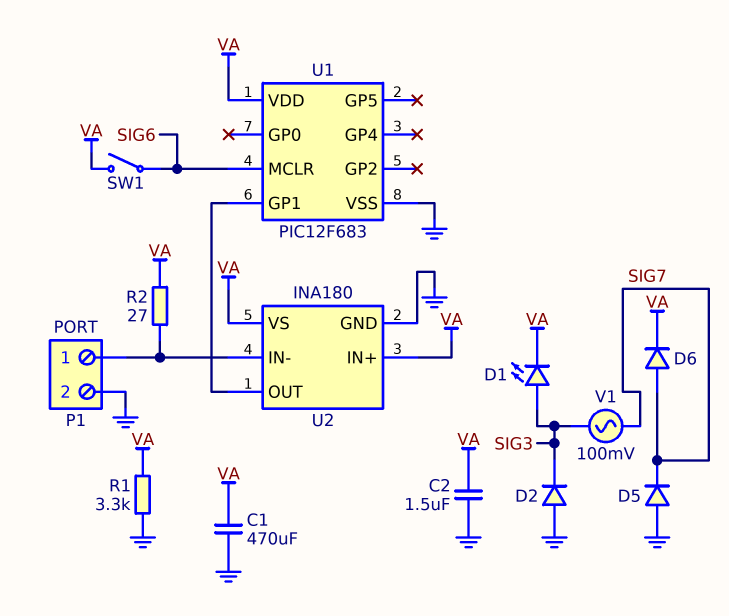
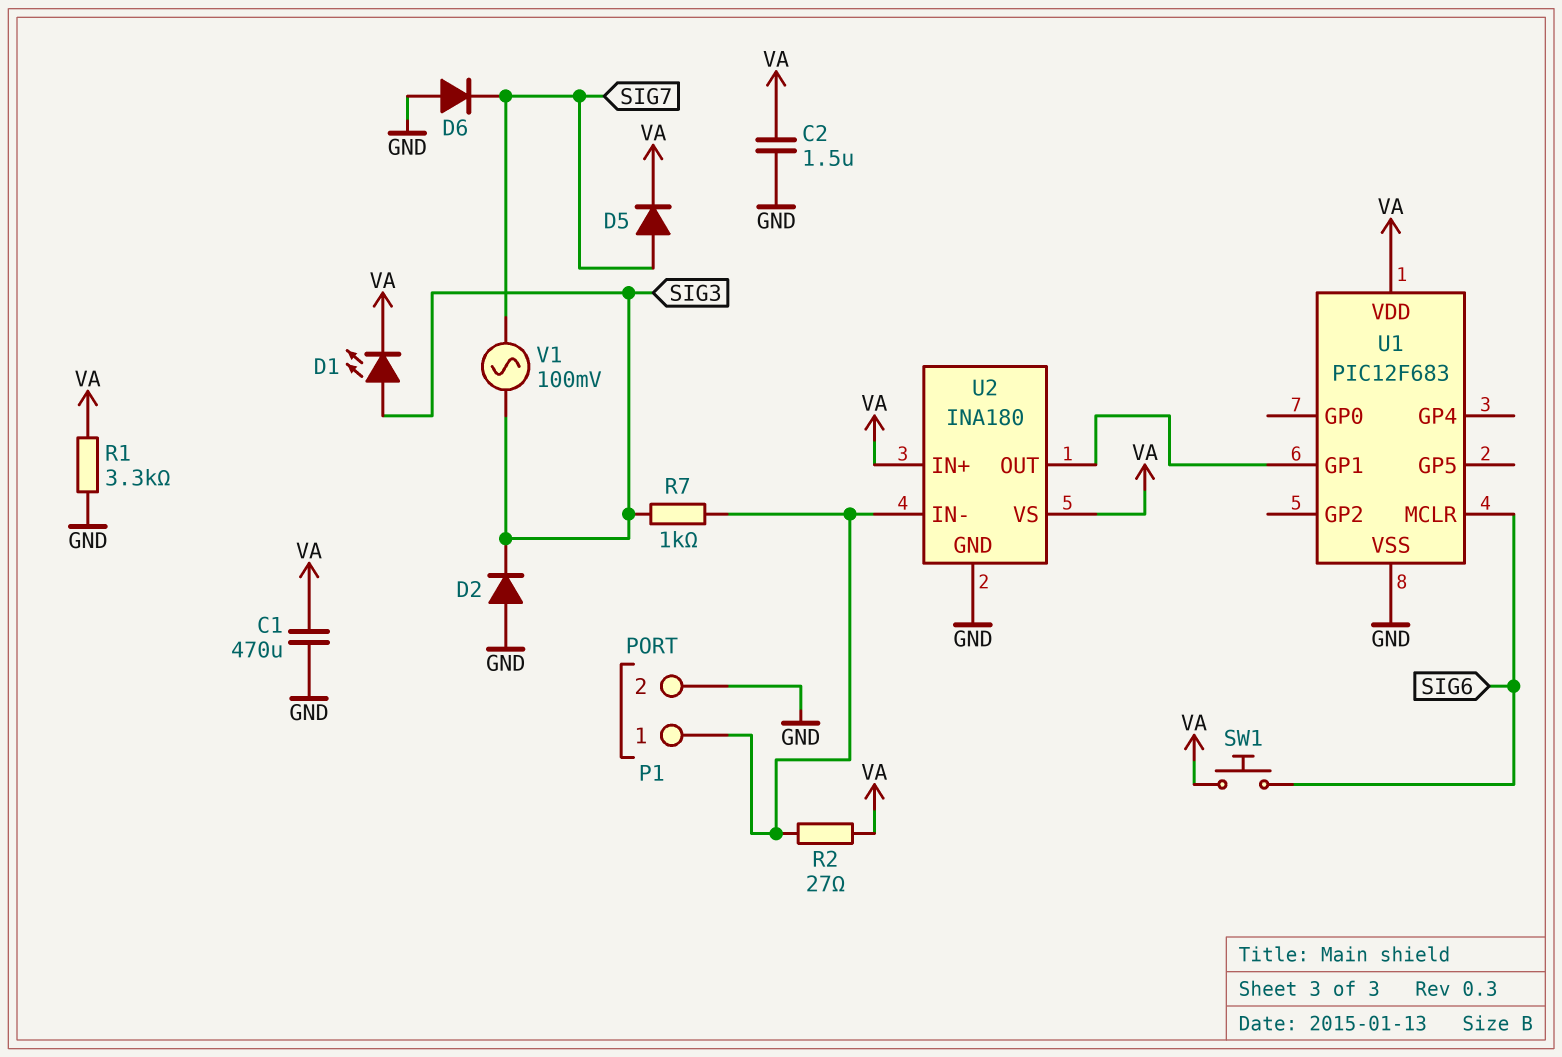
D5: diode (A GND, K SIG7) -> diode (A SIG7, K VA)
D6: diode (A SIG7, K VA) -> diode (A GND, K SIG7)
R7: none -> 1k (P1/1, SIG3)
SW1: switch (SIG6, VA) -> button (SIG6, VA)

